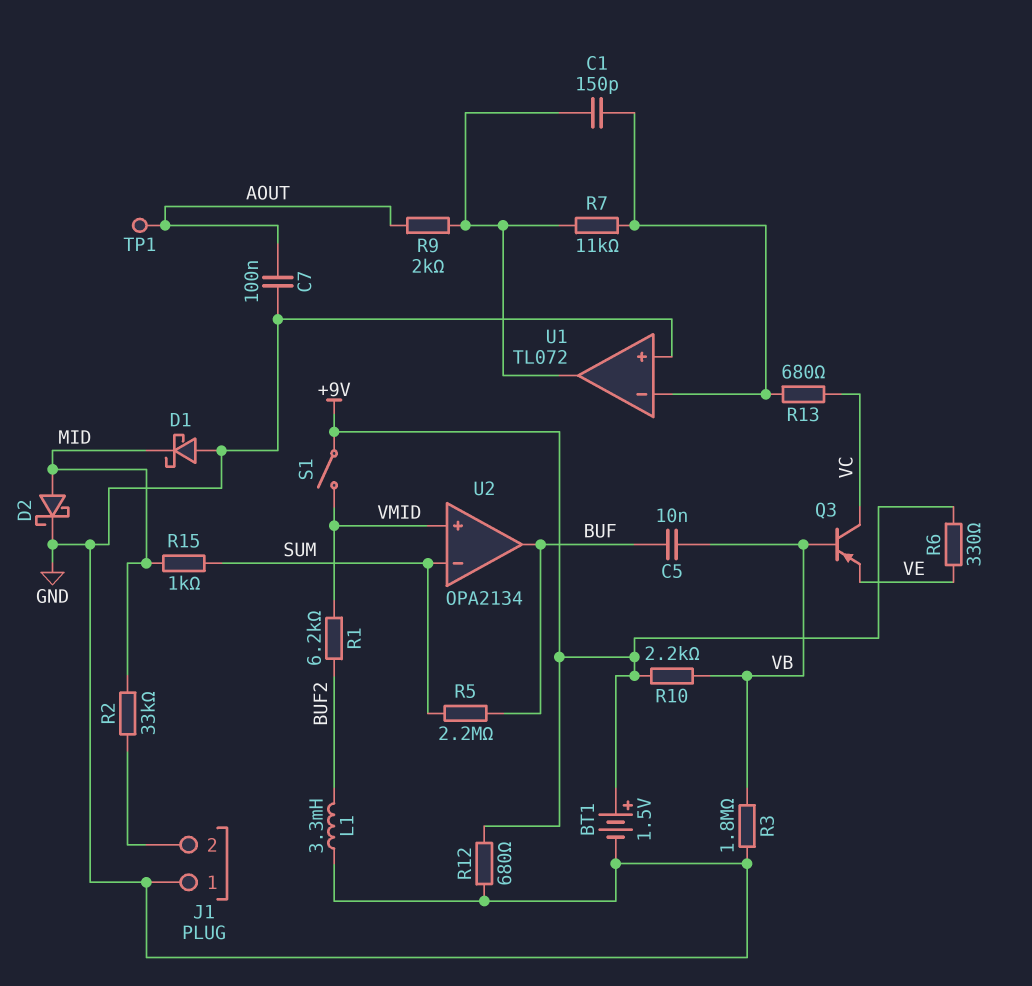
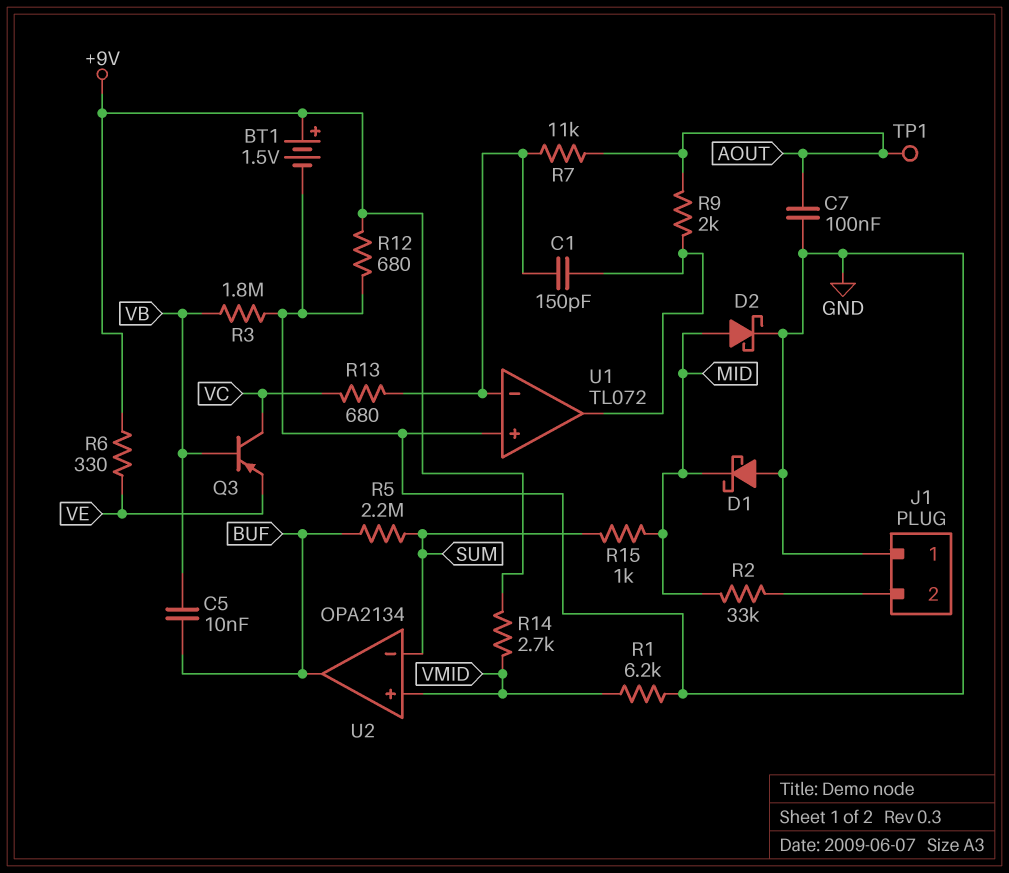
L1: 3.3mH (BUF2, GND) -> none
R1: 6.2k (BUF2, VMID) -> 6.2k (GND, VMID)
R7: 11k (U1/in-, U1/out) -> 11k (AOUT, U1/in-)
R10: 2.2k (+9V, VB) -> none
R14: none -> 2.7k (+9V, VMID)
S1: switch (+9V, VMID) -> none

